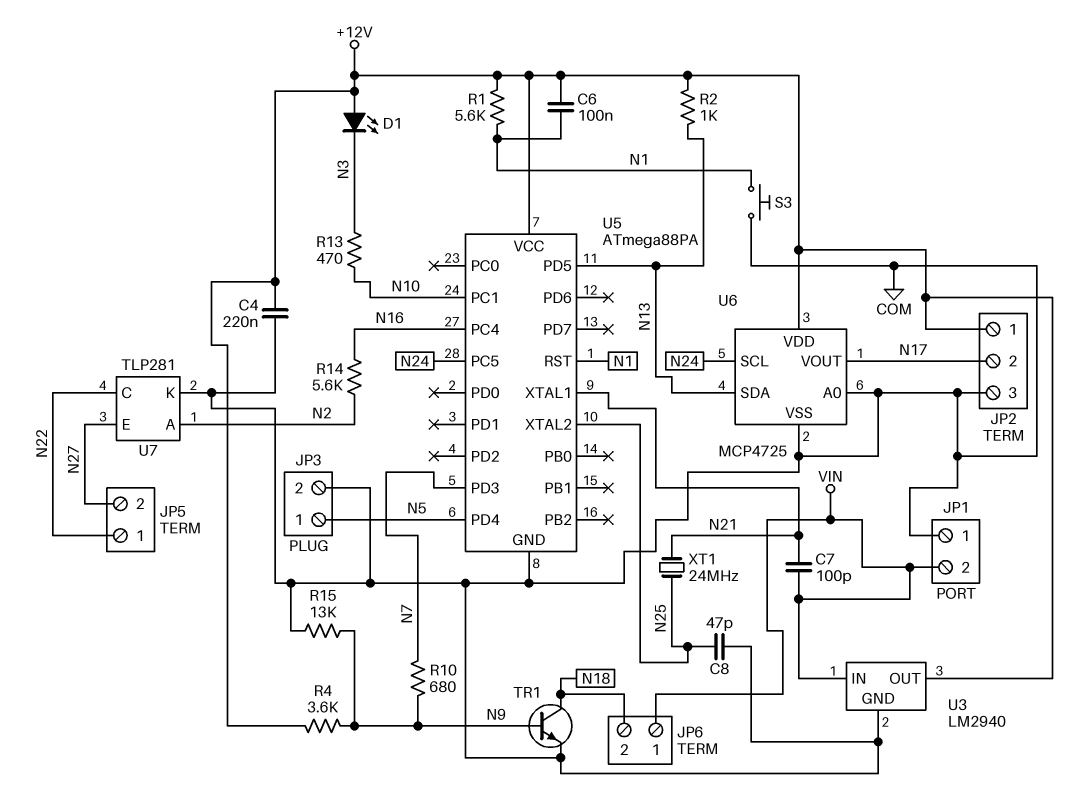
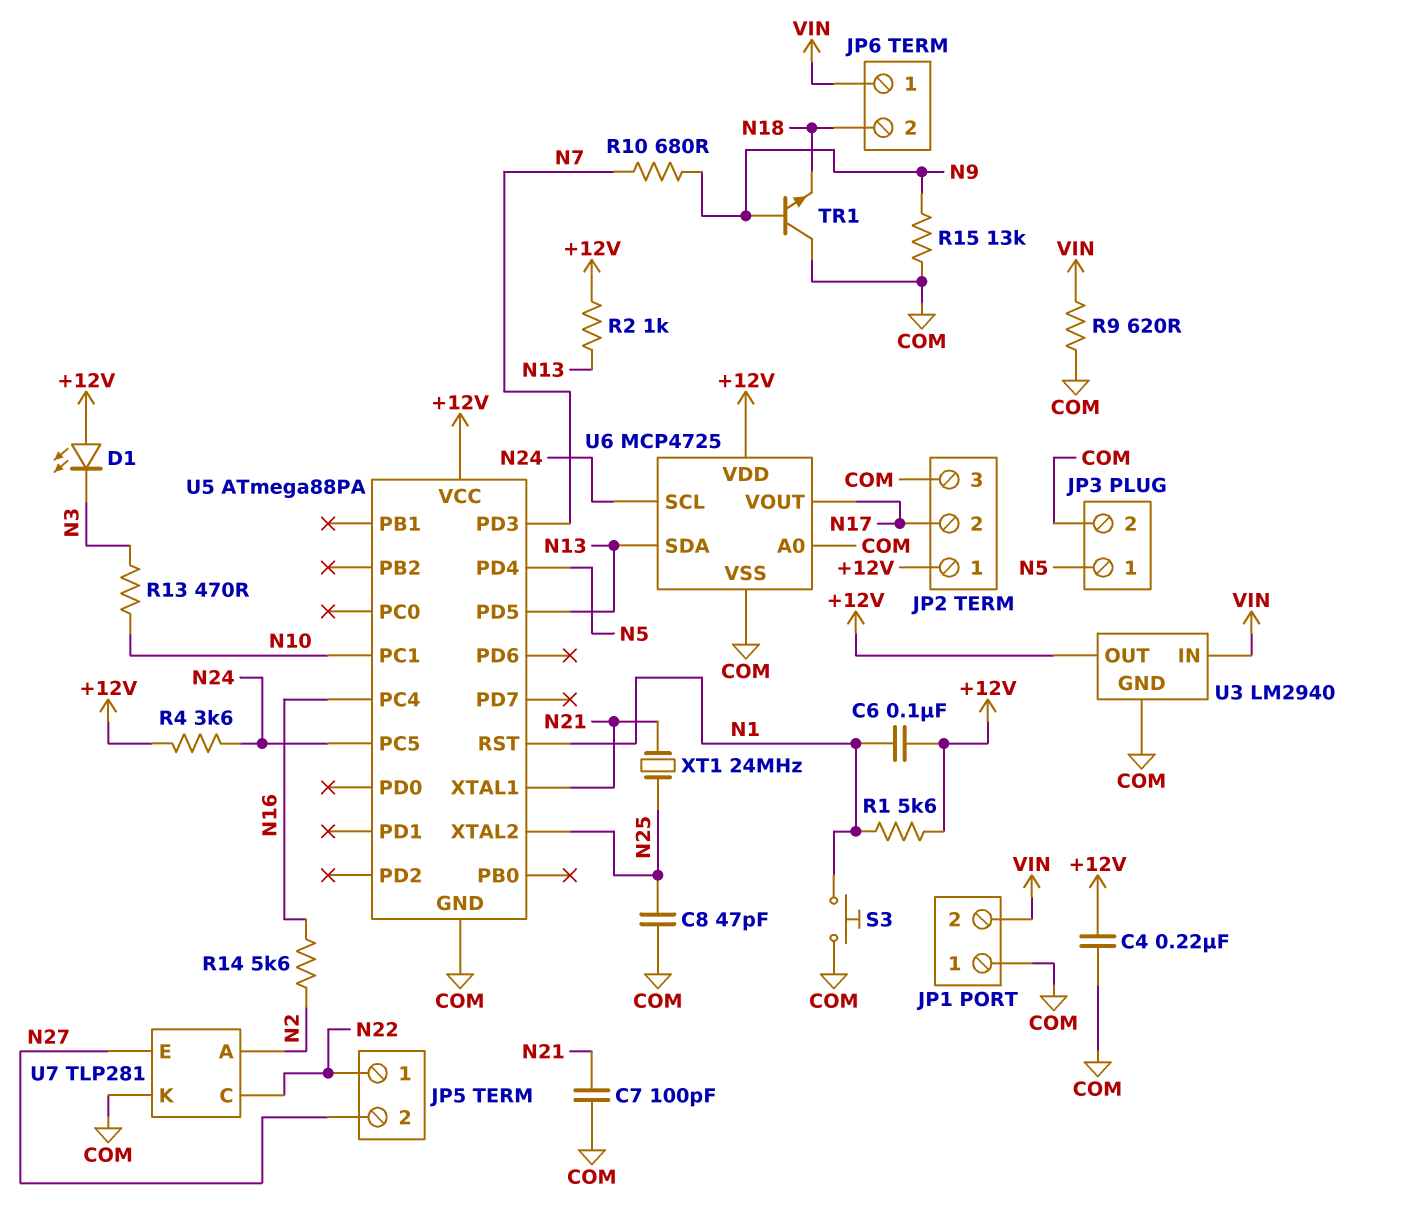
C7: 100pF (N21, VIN) -> 100pF (COM, N21)
R4: 3.6k (+12V, N9) -> 3.6k (+12V, N24)
R9: none -> 620 (COM, VIN)
TR1: NPN (B N9, C N18, E COM) -> NPN (B N9, C COM, E N18)

